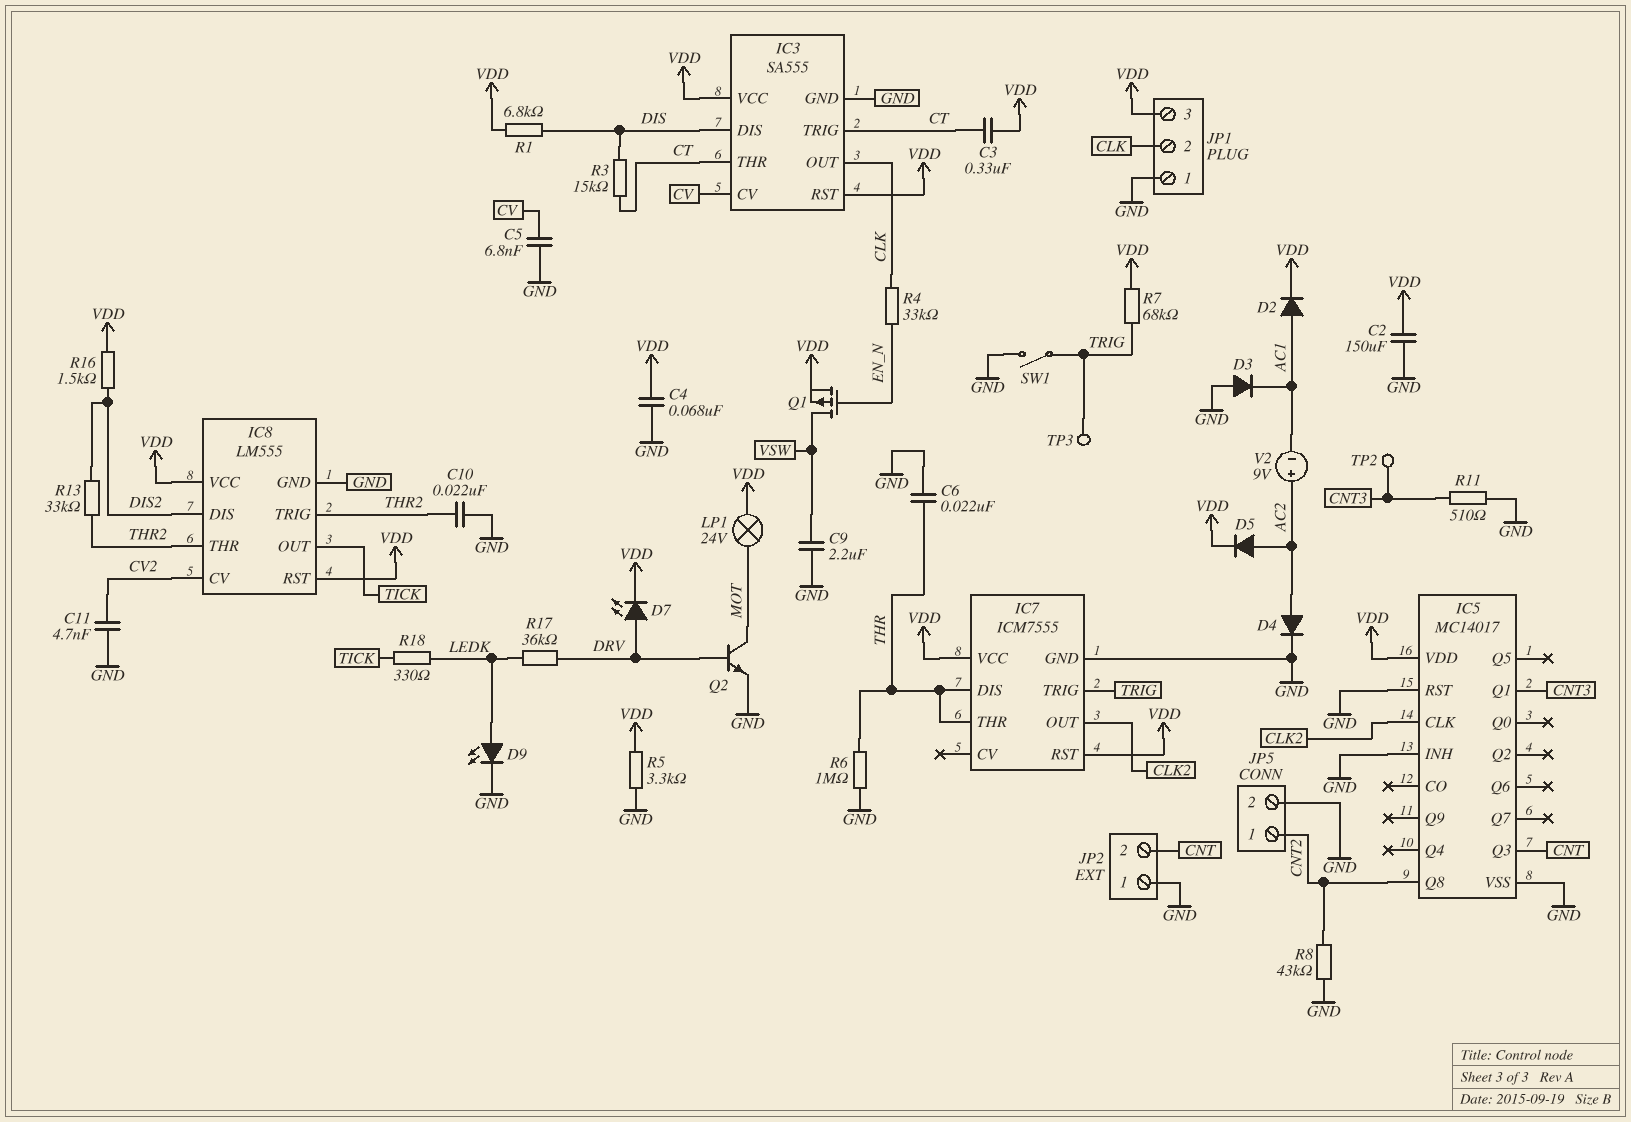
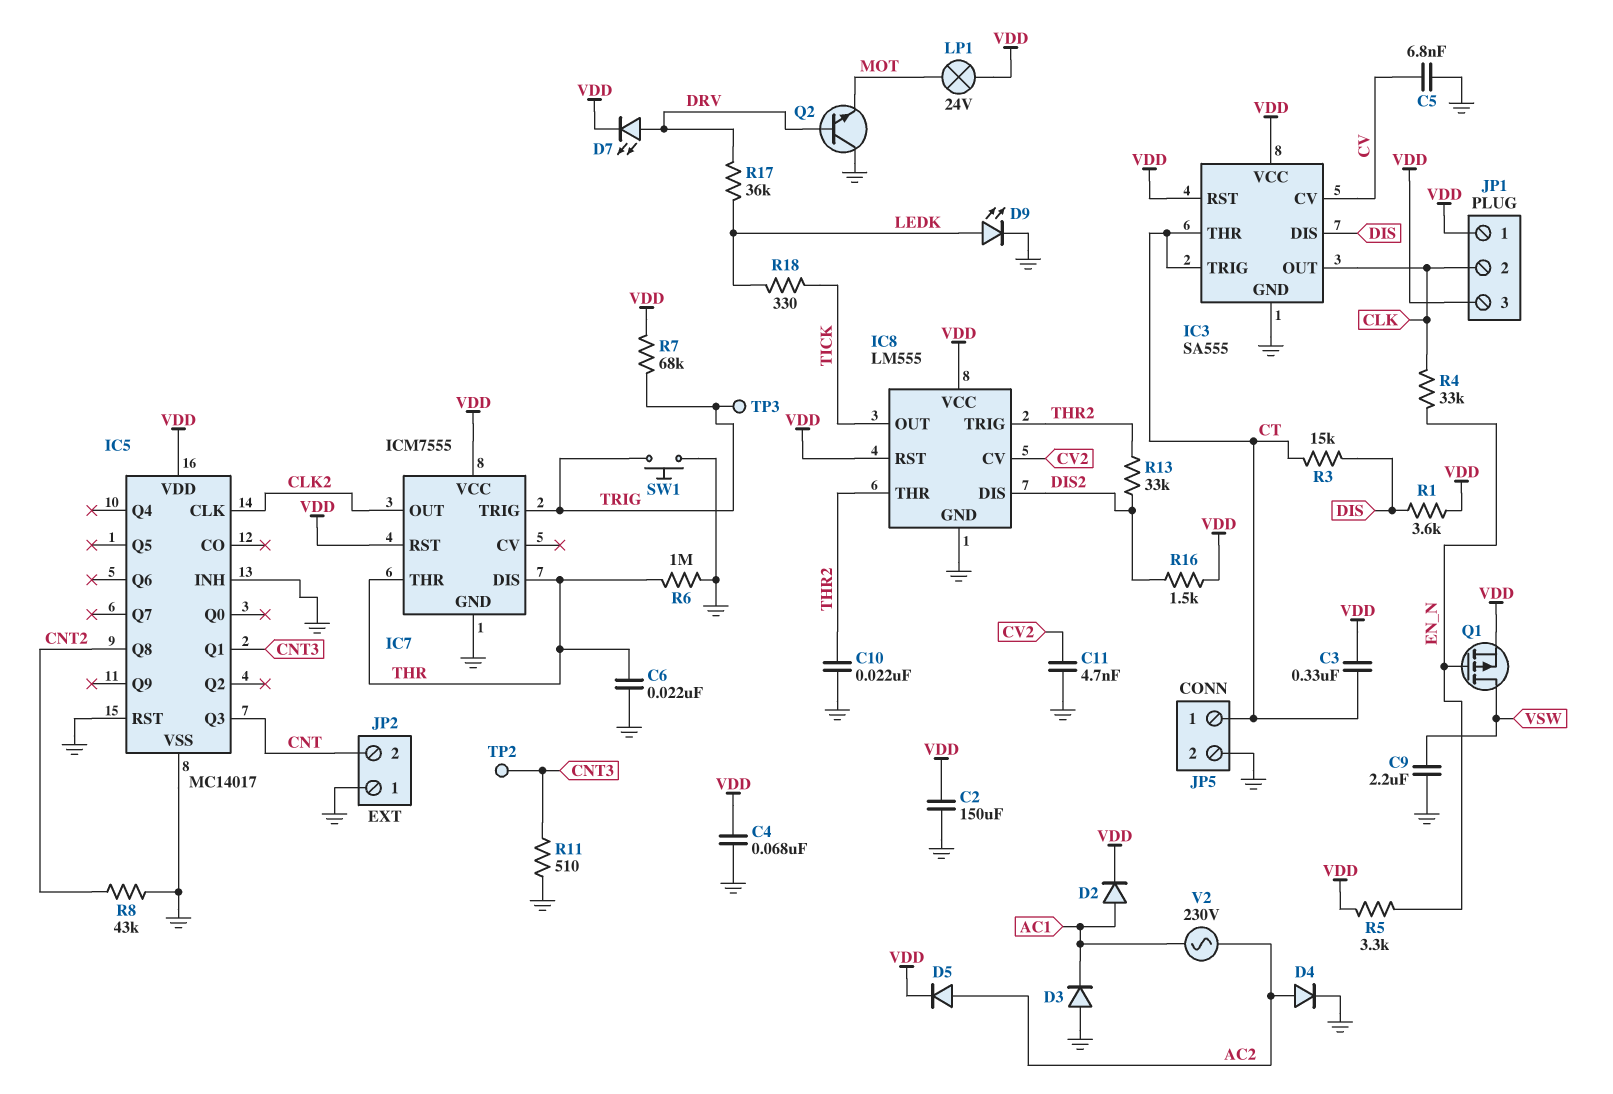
JP1 pin 1: GND -> VDD
JP5 pin 1: CNT2 -> CT
Q2: NPN (B DRV, C MOT, E GND) -> NPN (B DRV, C GND, E MOT)
R1: 6.8k (DIS, VDD) -> 3.6k (DIS, VDD)
R5: 3.3k (GND, VDD) -> 3.3k (EN_N, VDD)
SW1: switch (GND, TRIG) -> button (GND, TRIG)
V2: 9V (plus AC2, minus AC1) -> AC 230V (AC1, AC2)

